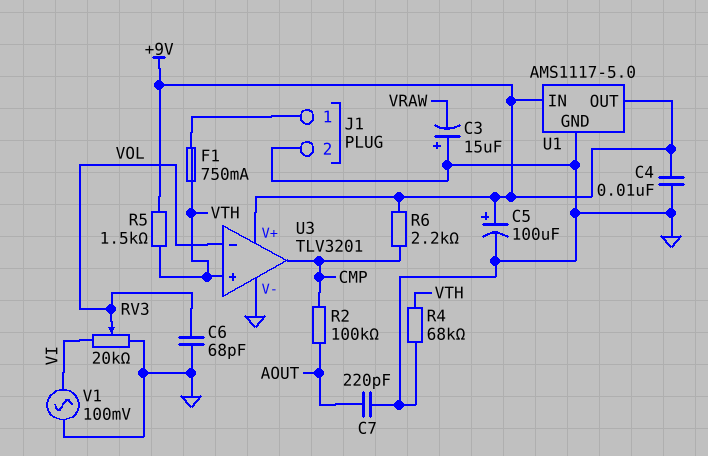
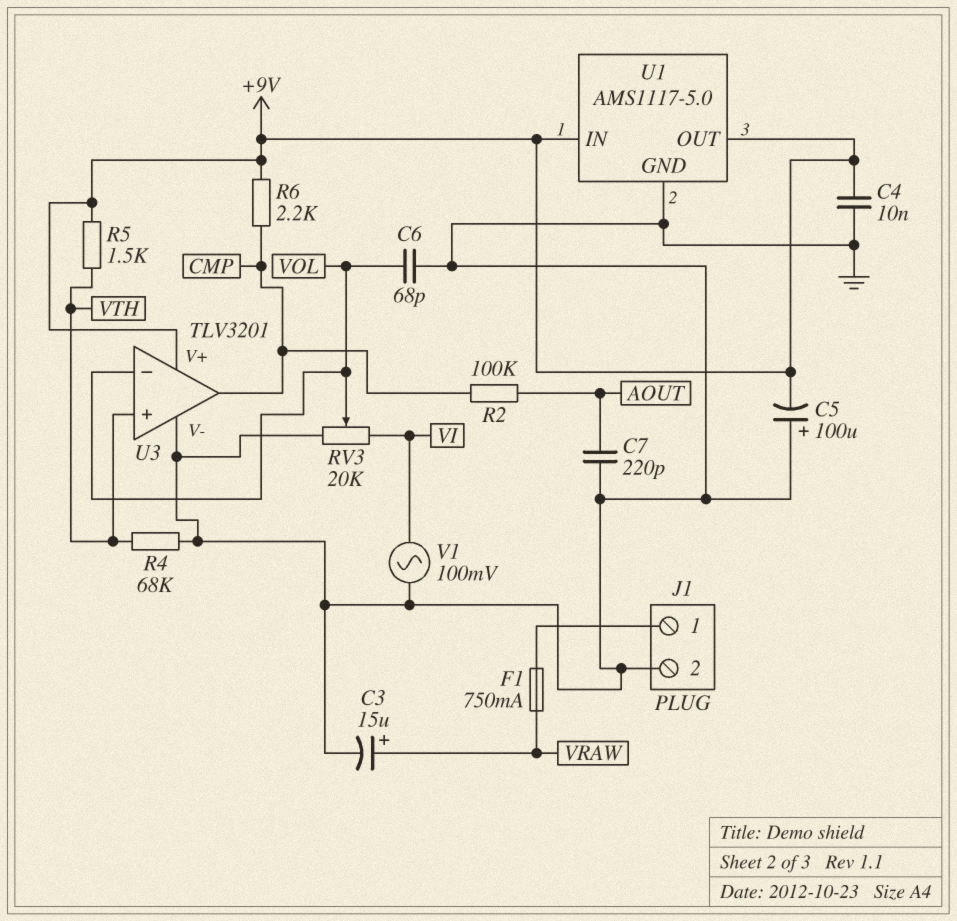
C3: 15uF (plus GND, minus VRAW) -> 15uF (plus VRAW, minus GND)
C5: 100uF (plus +9V, minus GND) -> 100uF (plus GND, minus +9V)
F1: 750mA (J1/1, VTH) -> 750mA (J1/1, VRAW)

